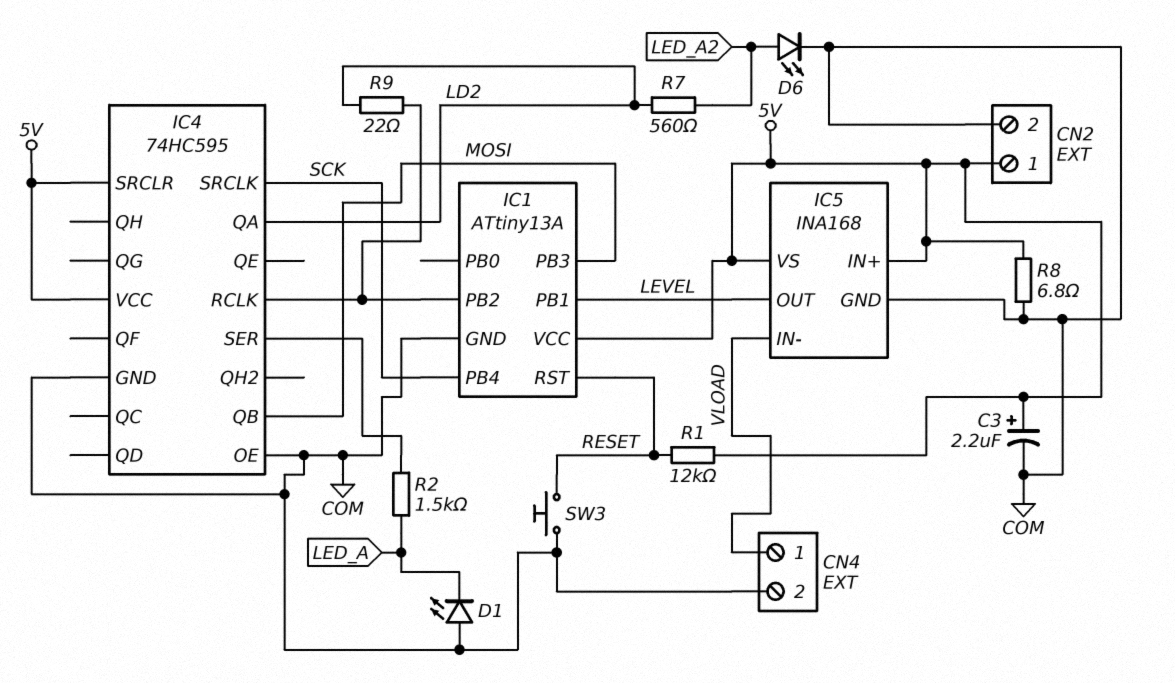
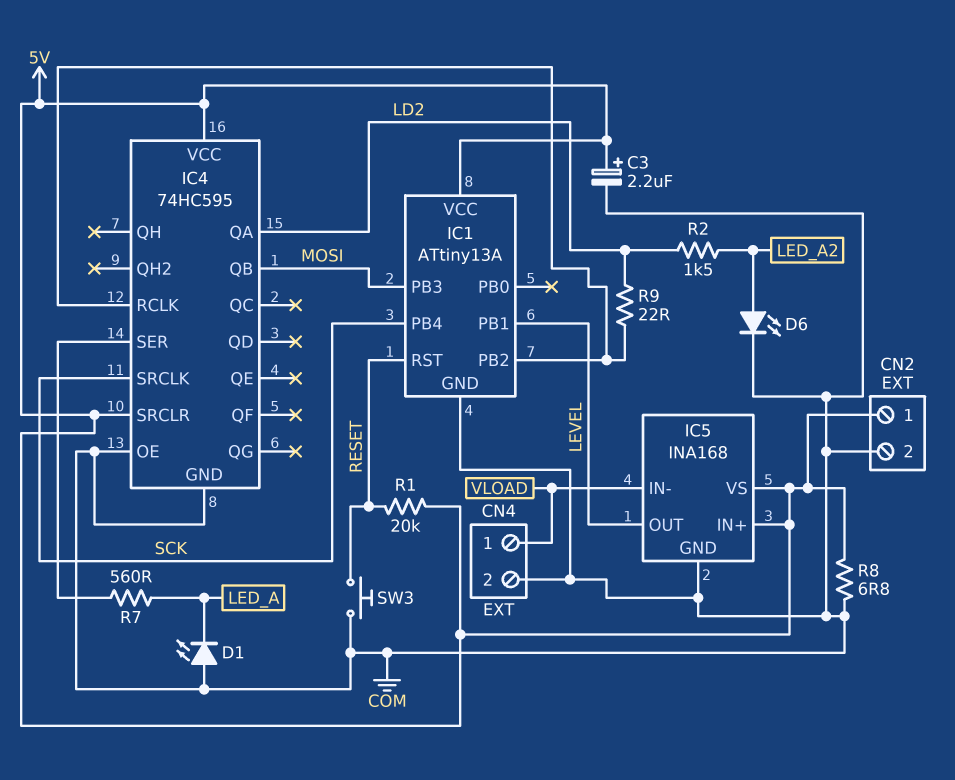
R1: 12k (5V, RESET) -> 20k (5V, RESET)
R2: 1.5k (IC4/SER, LED_A) -> 1.5k (LD2, LED_A2)
R7: 560 (LD2, LED_A2) -> 560 (IC4/SER, LED_A)

